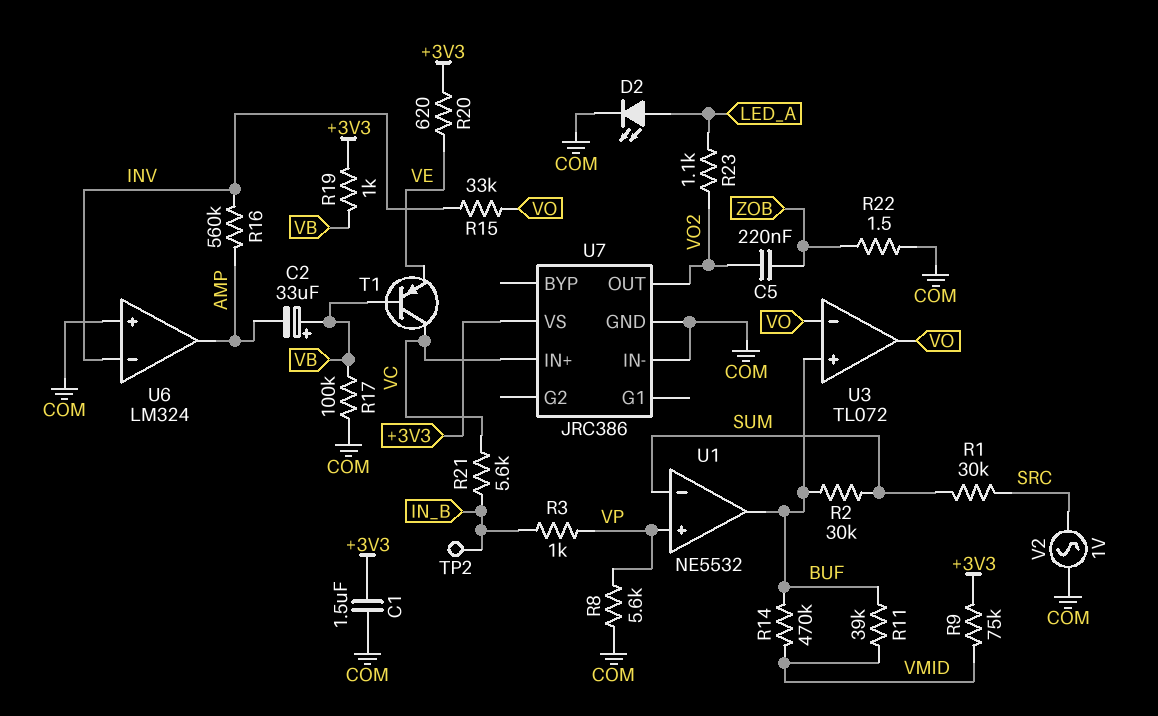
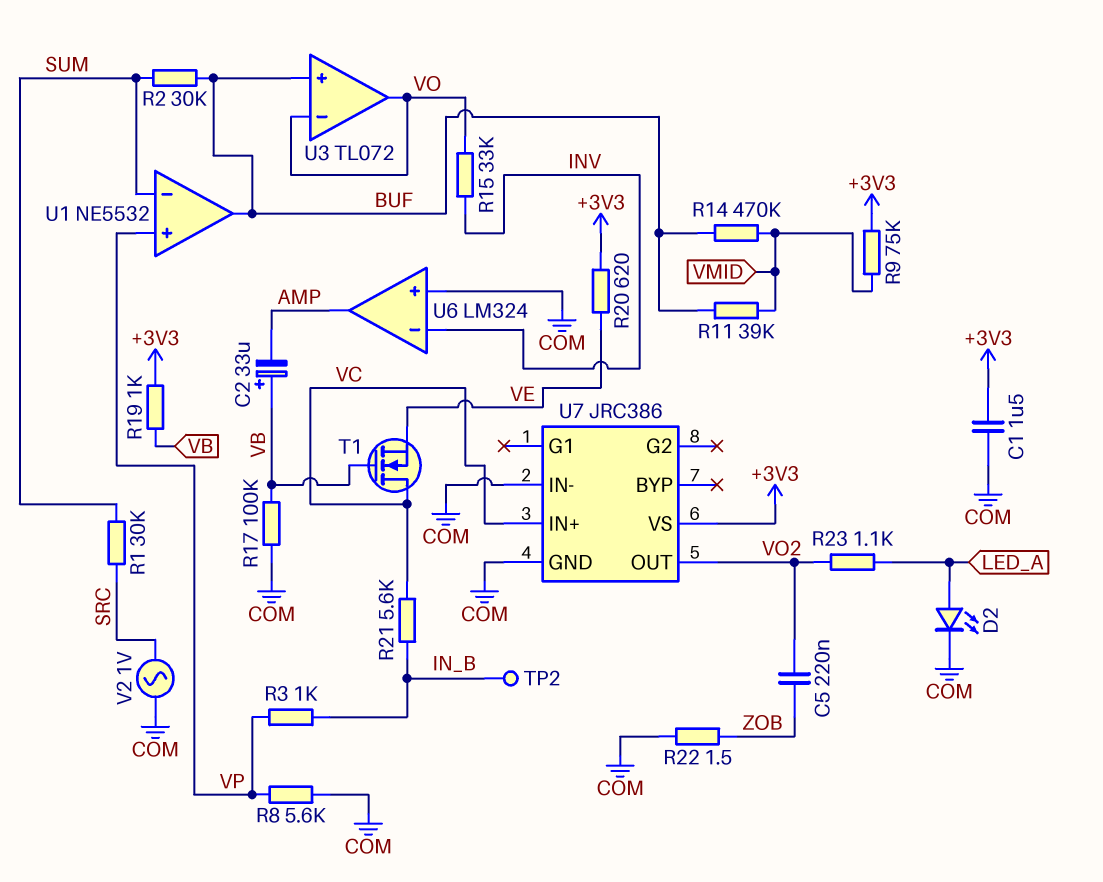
R16: 560k (AMP, INV) -> none
T1: PNP (B VB, C VC, E VE) -> NMOS (G VB, D VC, S VE)

